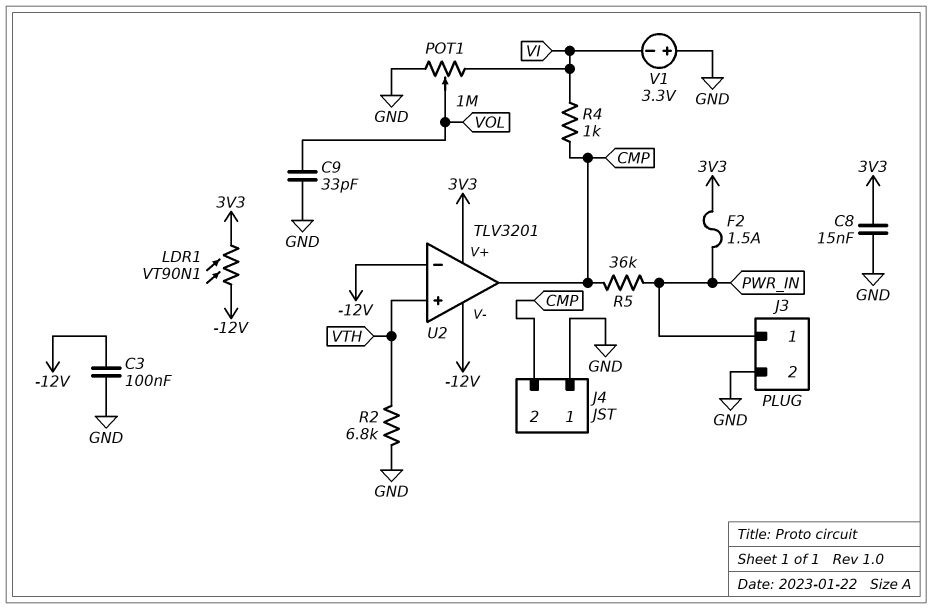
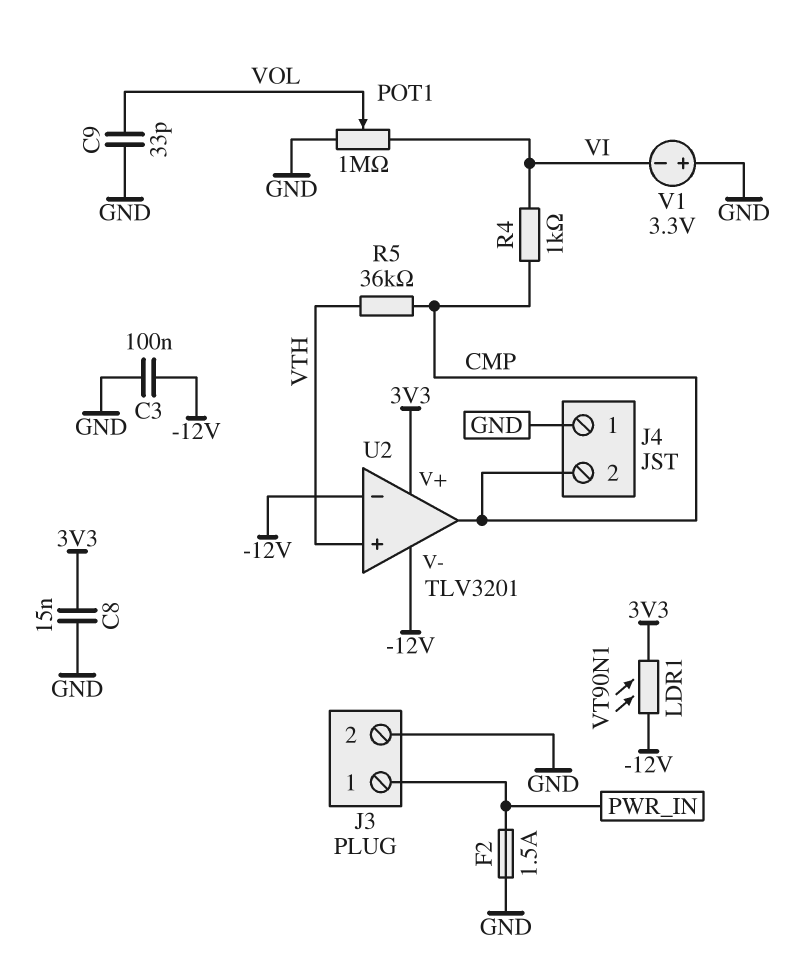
F2: 1.5A (3V3, PWR_IN) -> 1.5A (GND, PWR_IN)
R2: 6.8k (GND, VTH) -> none
R5: 36k (CMP, PWR_IN) -> 36k (CMP, VTH)

